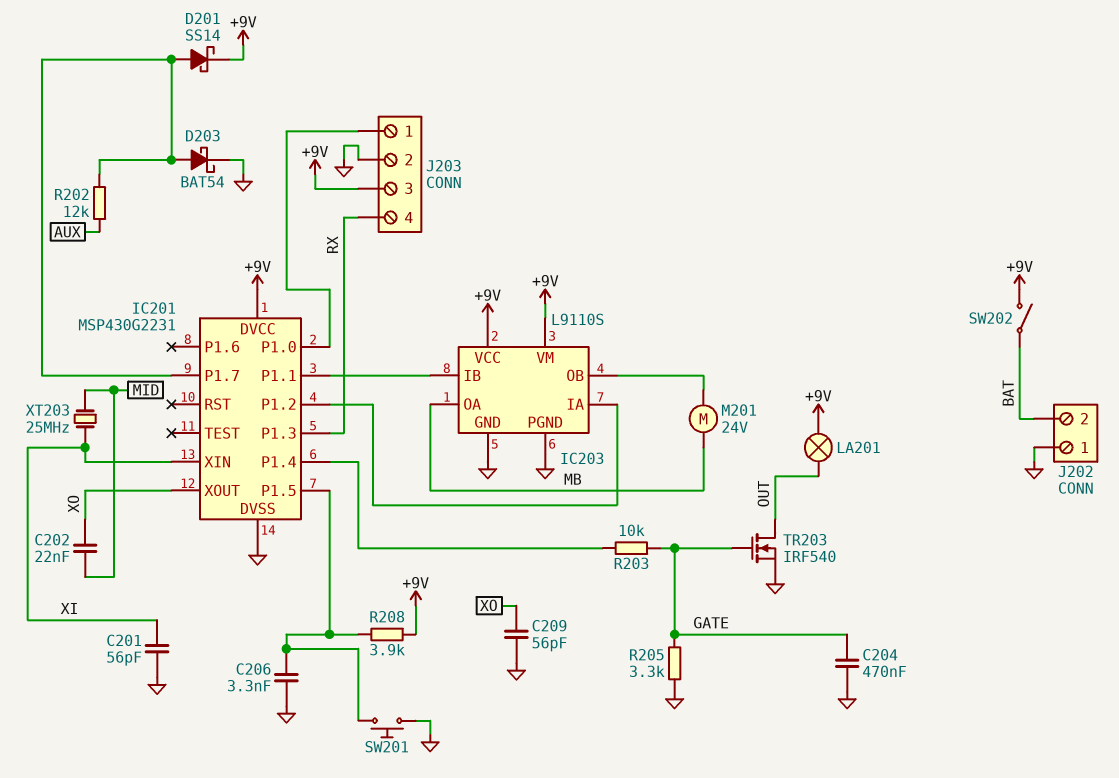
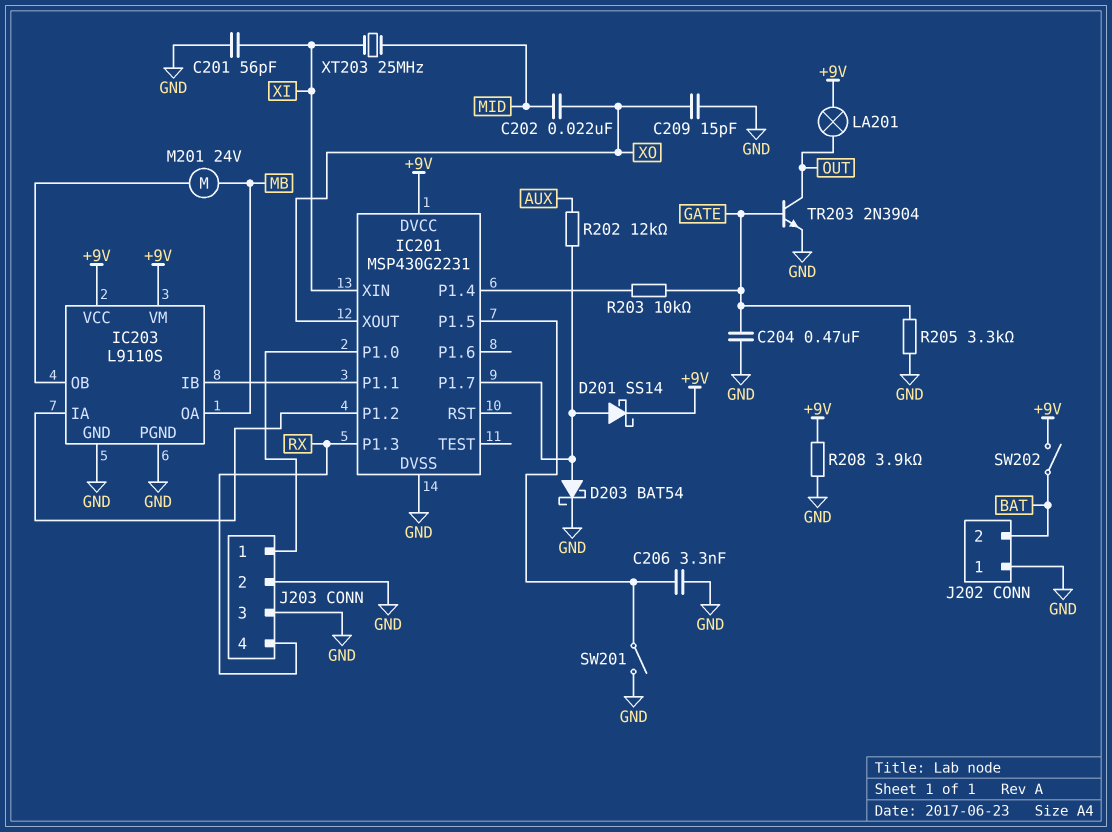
C209: 56pF (GND, XO) -> 15pF (GND, XO)
J203 pin 3: +9V -> GND
R208: 3.9k (+9V, IC201/P1.5) -> 3.9k (+9V, GND)
SW201: button (GND, IC201/P1.5) -> switch (GND, IC201/P1.5)
TR203: NMOS IRF540 (G GATE, D OUT, S GND) -> NPN 2N3904 (B GATE, C OUT, E GND)

